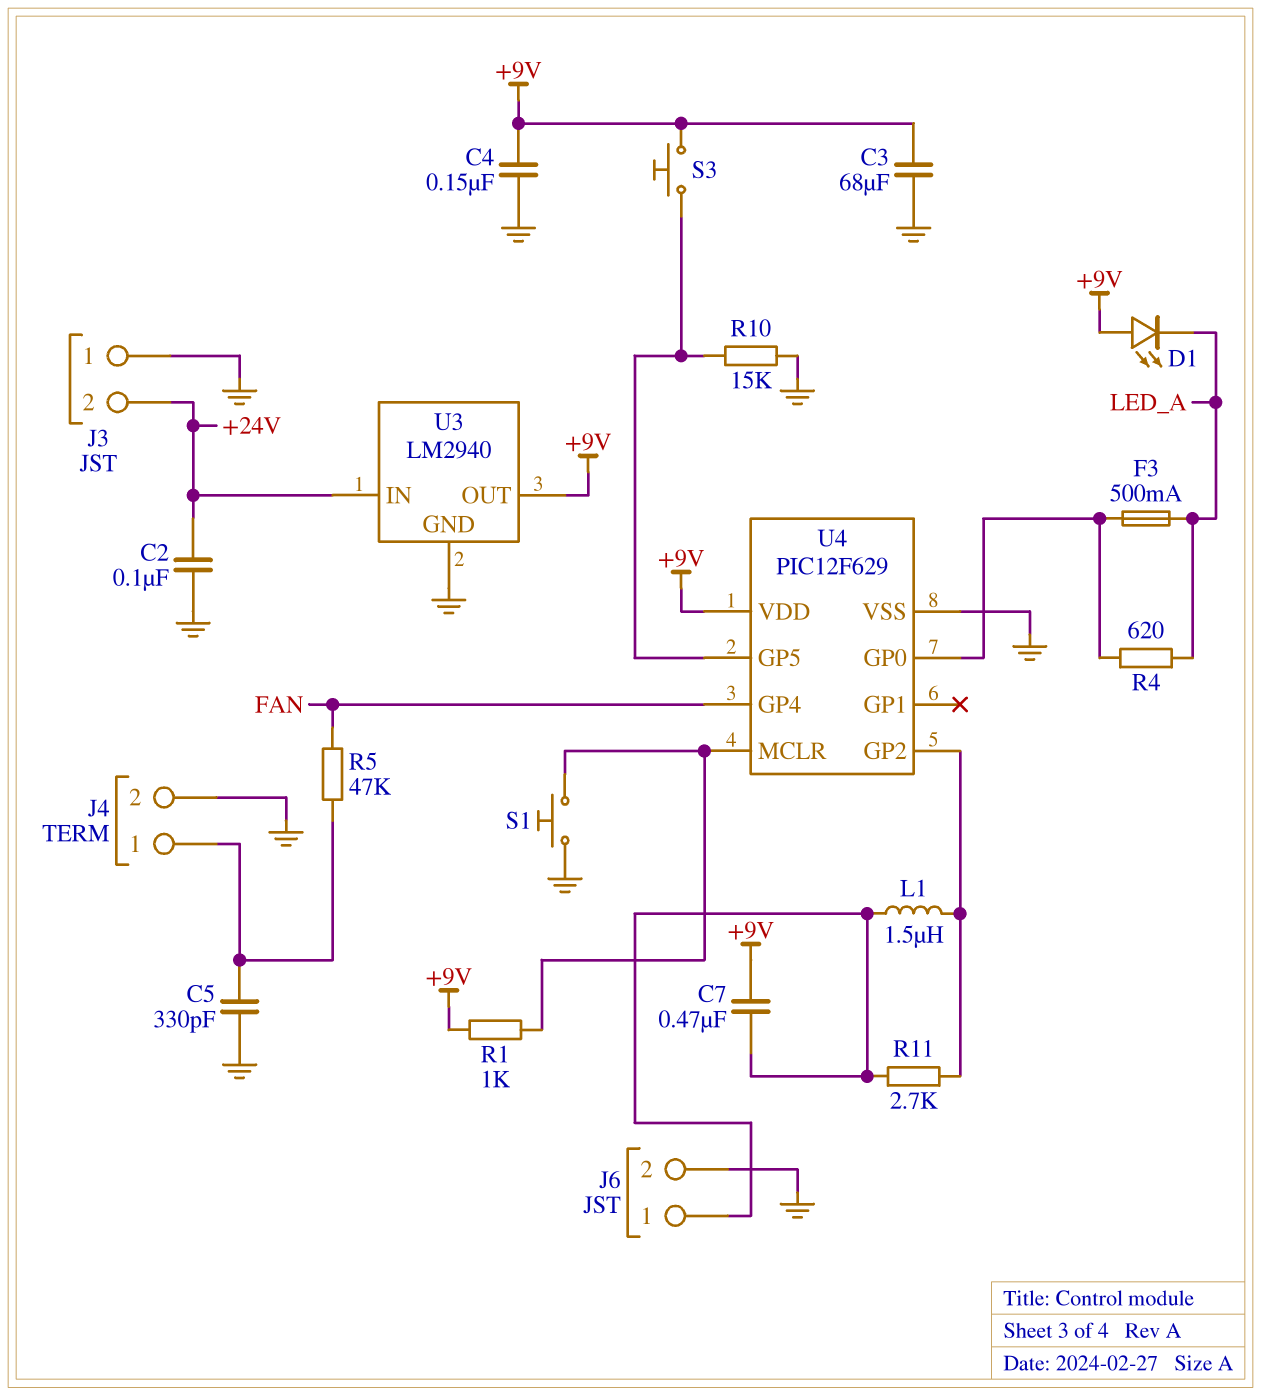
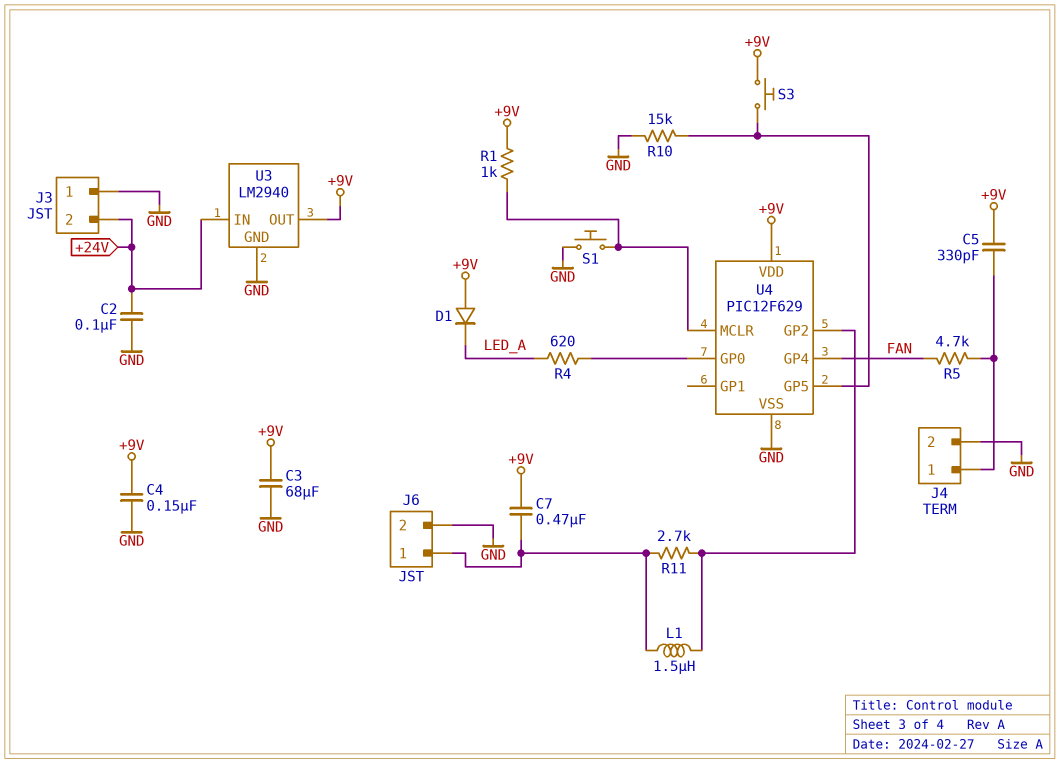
C5: 330pF (GND, J4/1) -> 330pF (+9V, J4/1)
D1: LED (A +9V, K LED_A) -> diode (A +9V, K LED_A)
F3: 500mA (LED_A, U4/GP0) -> none
R5: 47k (FAN, J4/1) -> 4.7k (FAN, J4/1)

